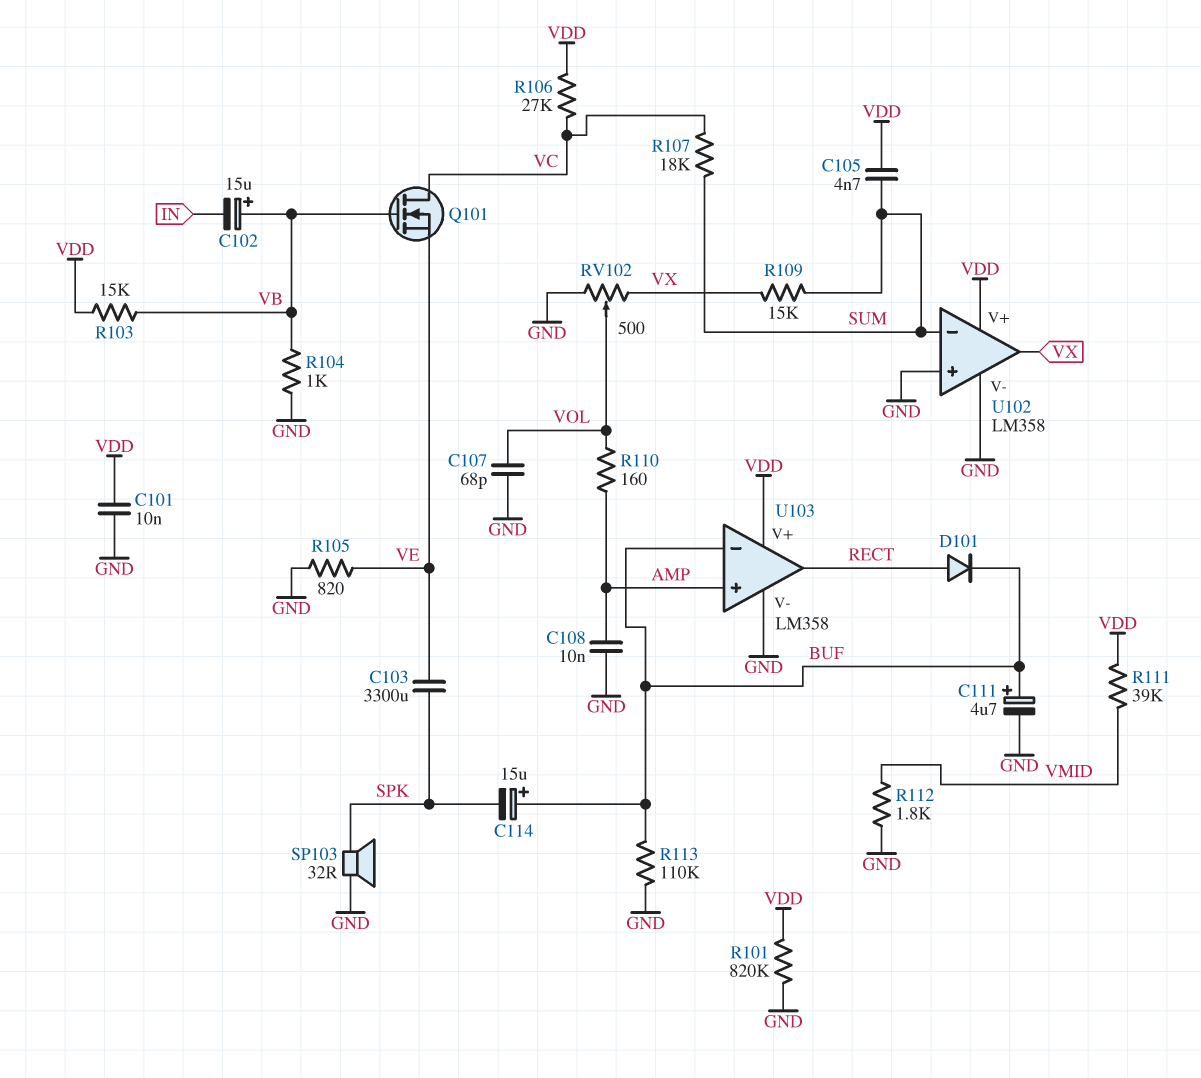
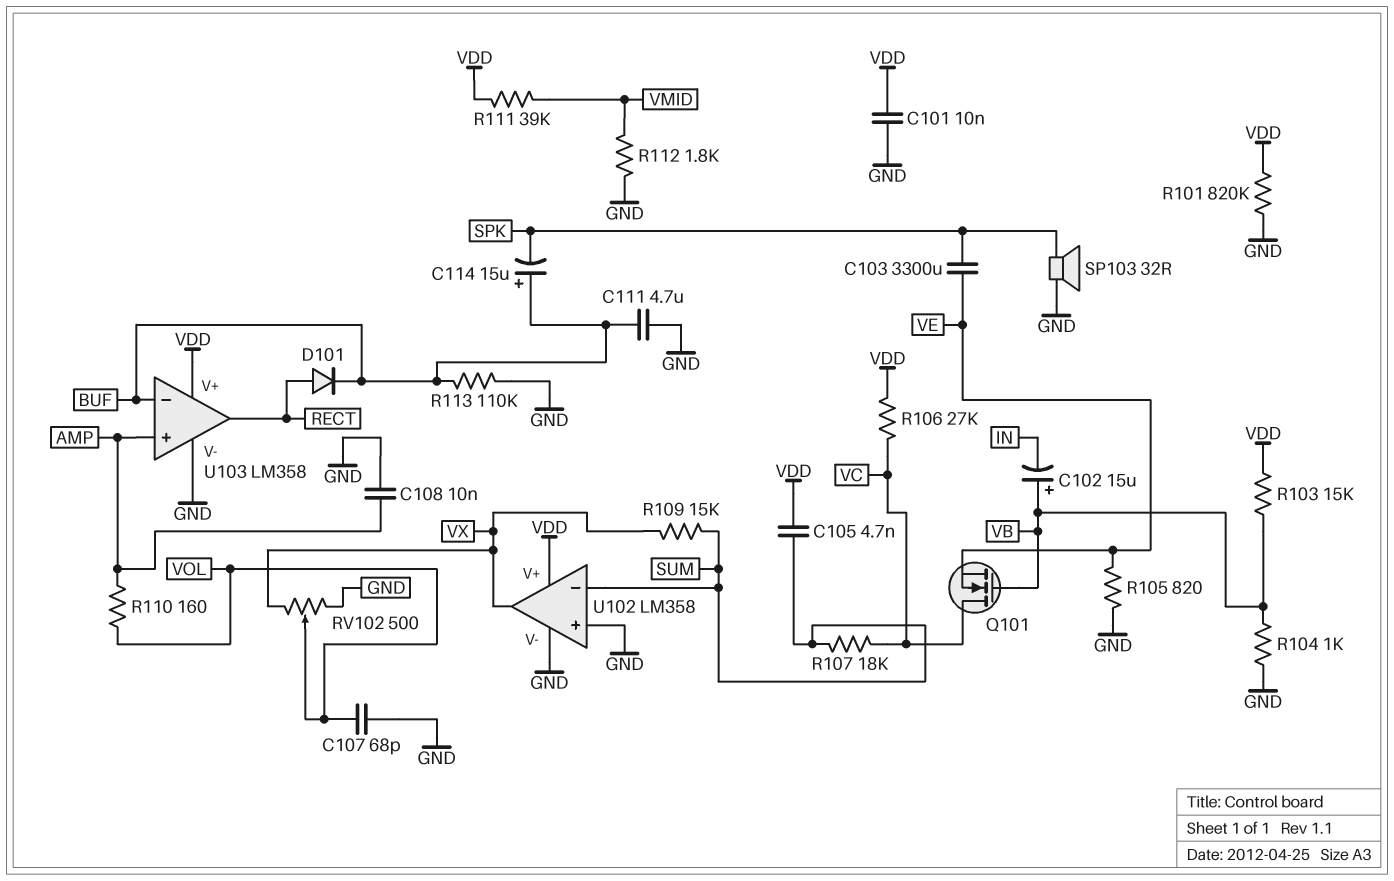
C111: 4.7uF (plus BUF, minus GND) -> 4.7uF (BUF, GND)

